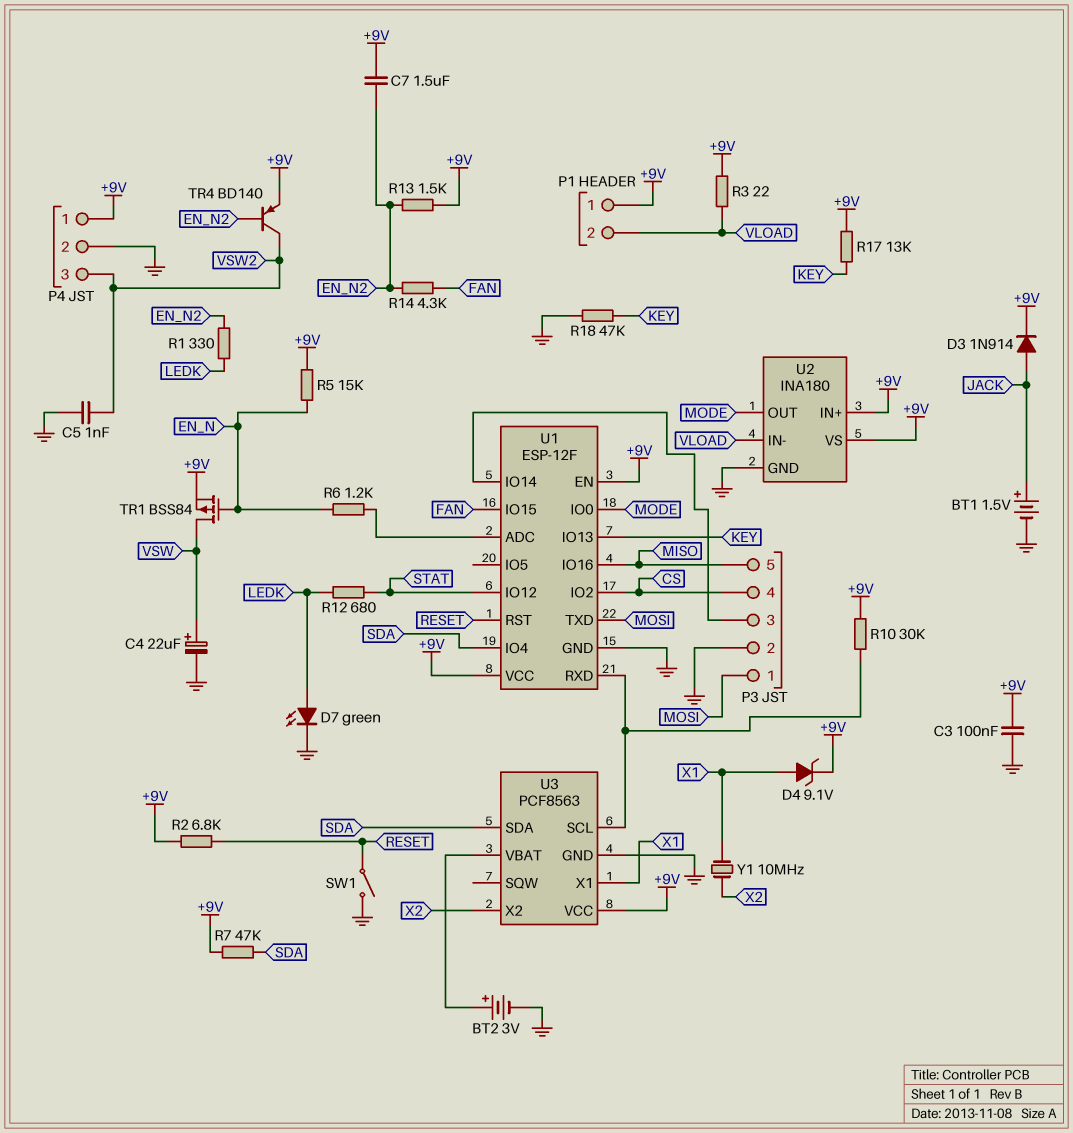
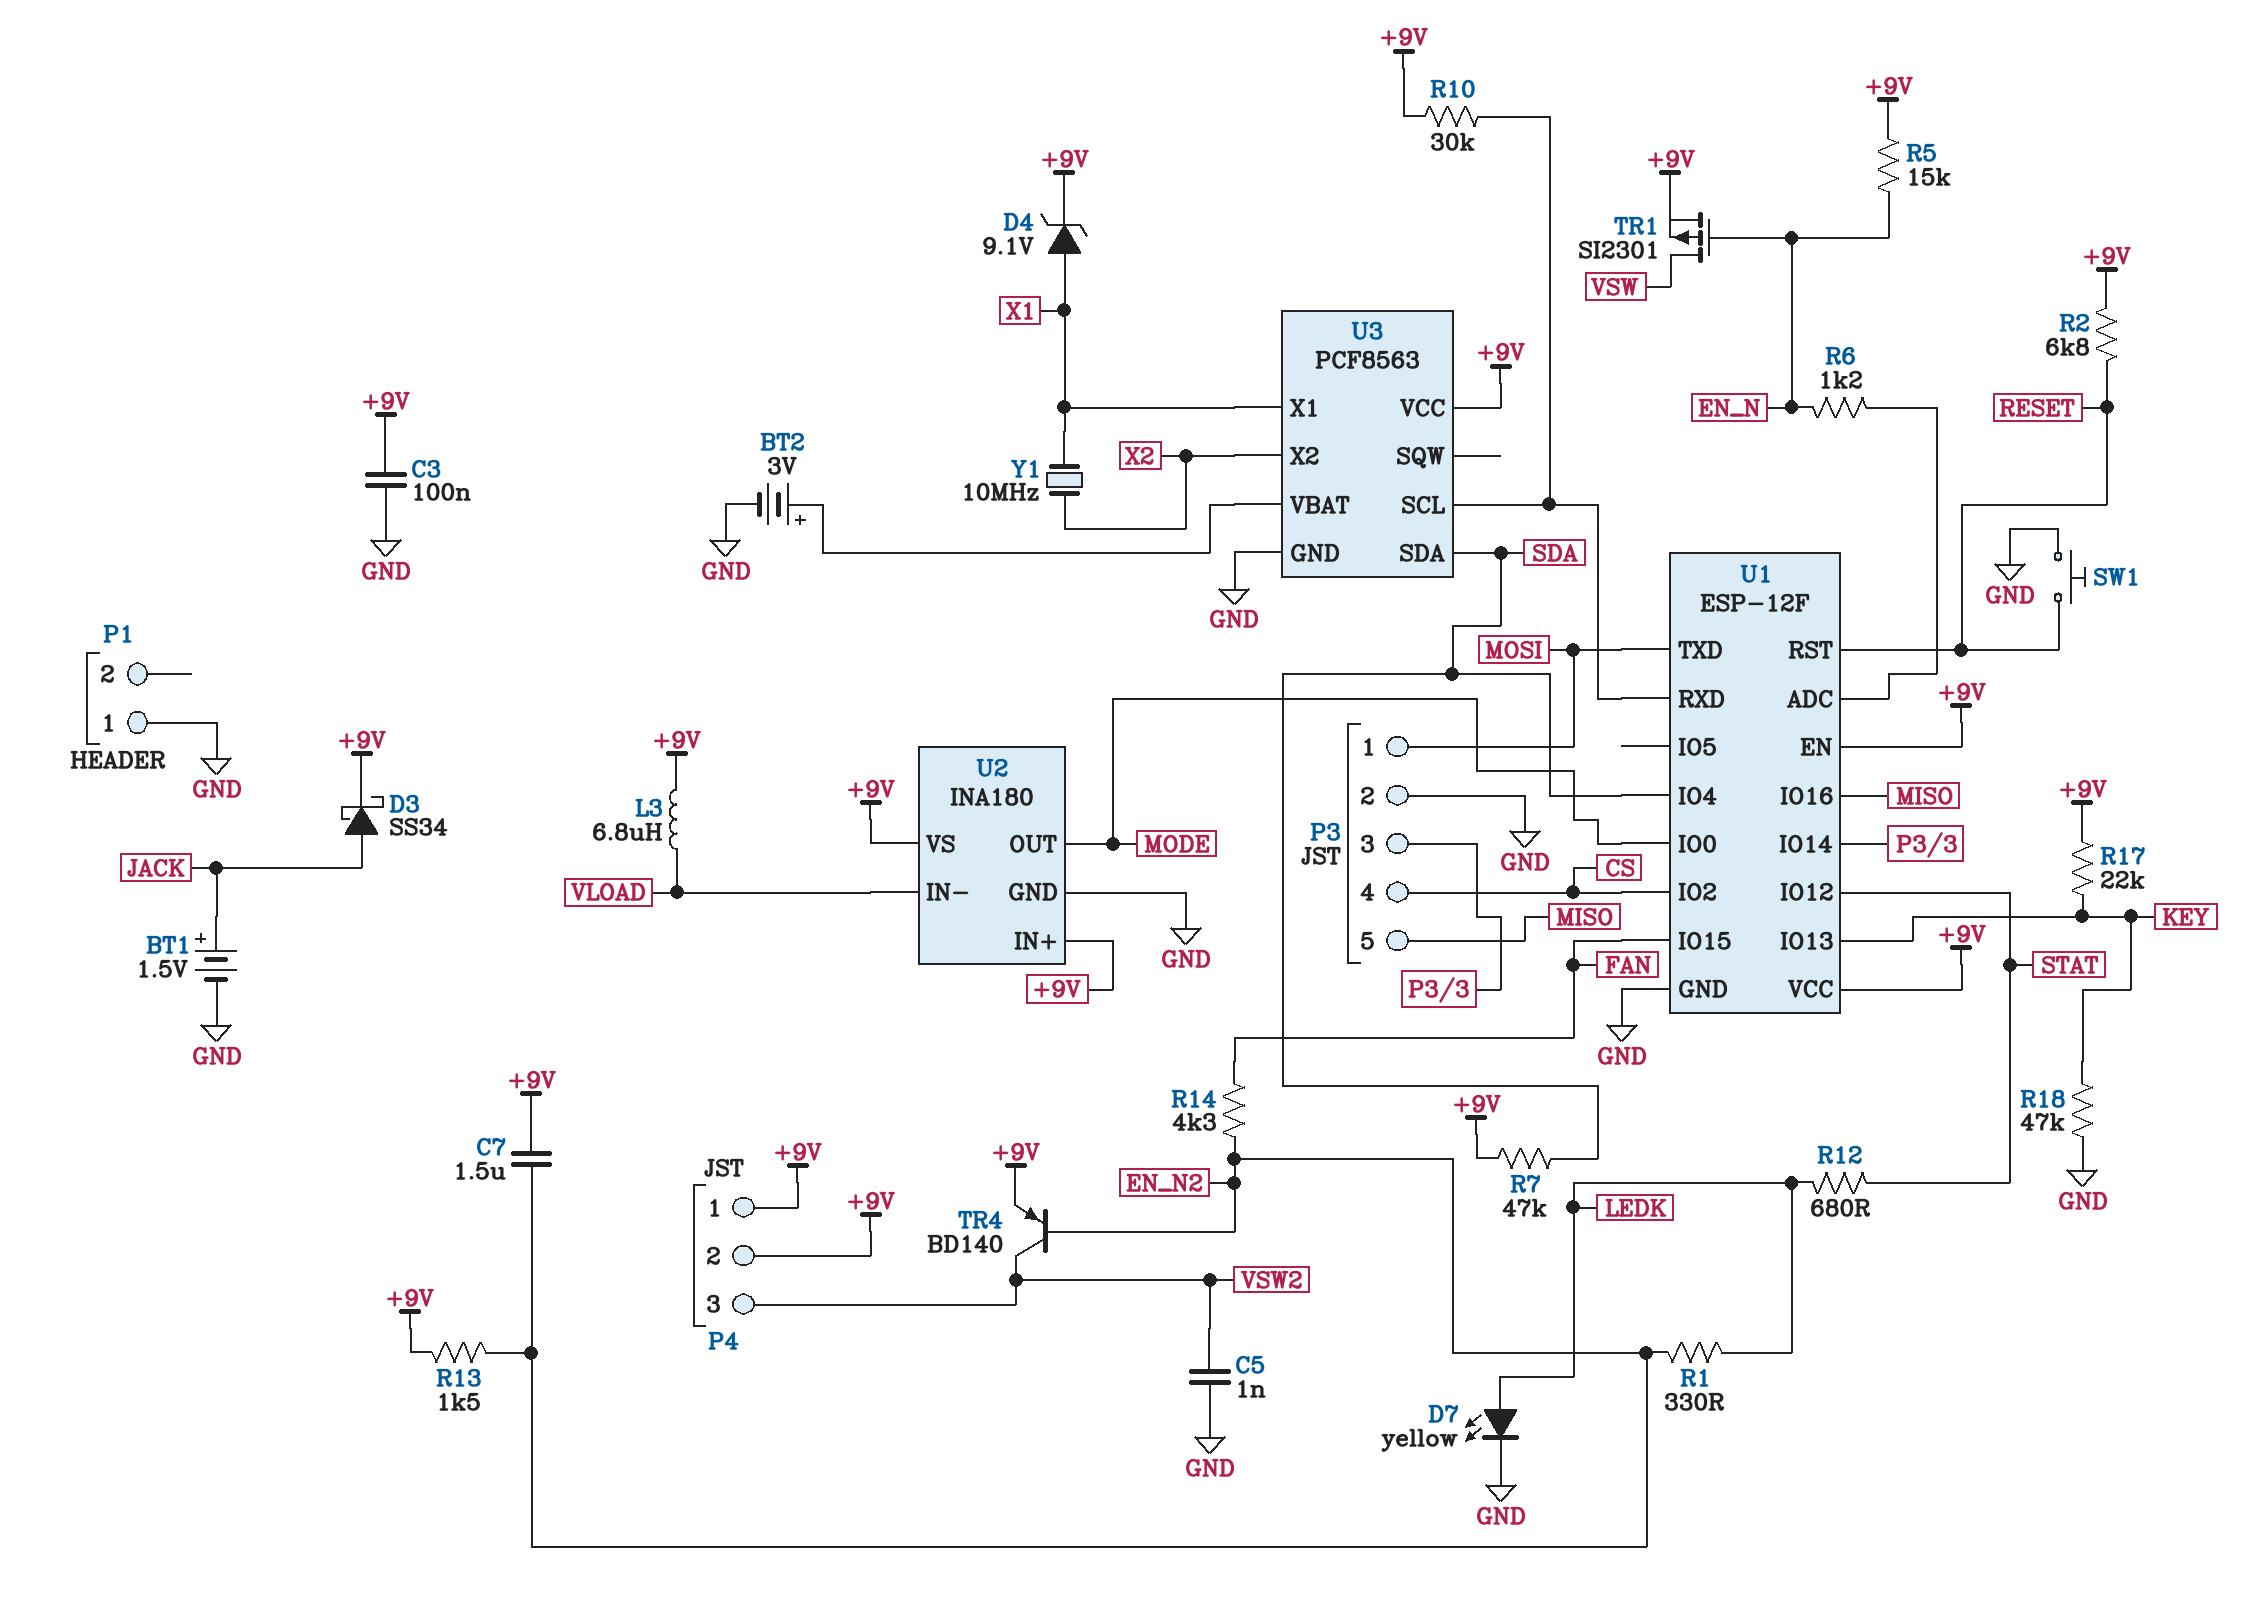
C4: 22uF (plus VSW, minus GND) -> none
D3: diode 1N914 (A JACK, K +9V) -> schottky SS34 (A JACK, K +9V)
D7: LED green (A LEDK, K GND) -> LED yellow (A LEDK, K GND)
L3: none -> 6.8uH (+9V, VLOAD)
P1 pin 1: +9V -> GND
P1 pin 2: VLOAD -> none
P4 pin 2: GND -> +9V
R3: 22 (+9V, VLOAD) -> none
R17: 13k (+9V, KEY) -> 22k (+9V, KEY)
SW1: switch (GND, RESET) -> button (GND, RESET)
TR1: PMOS BSS84 (G EN_N, D VSW, S +9V) -> PMOS SI2301 (G EN_N, D VSW, S +9V)

